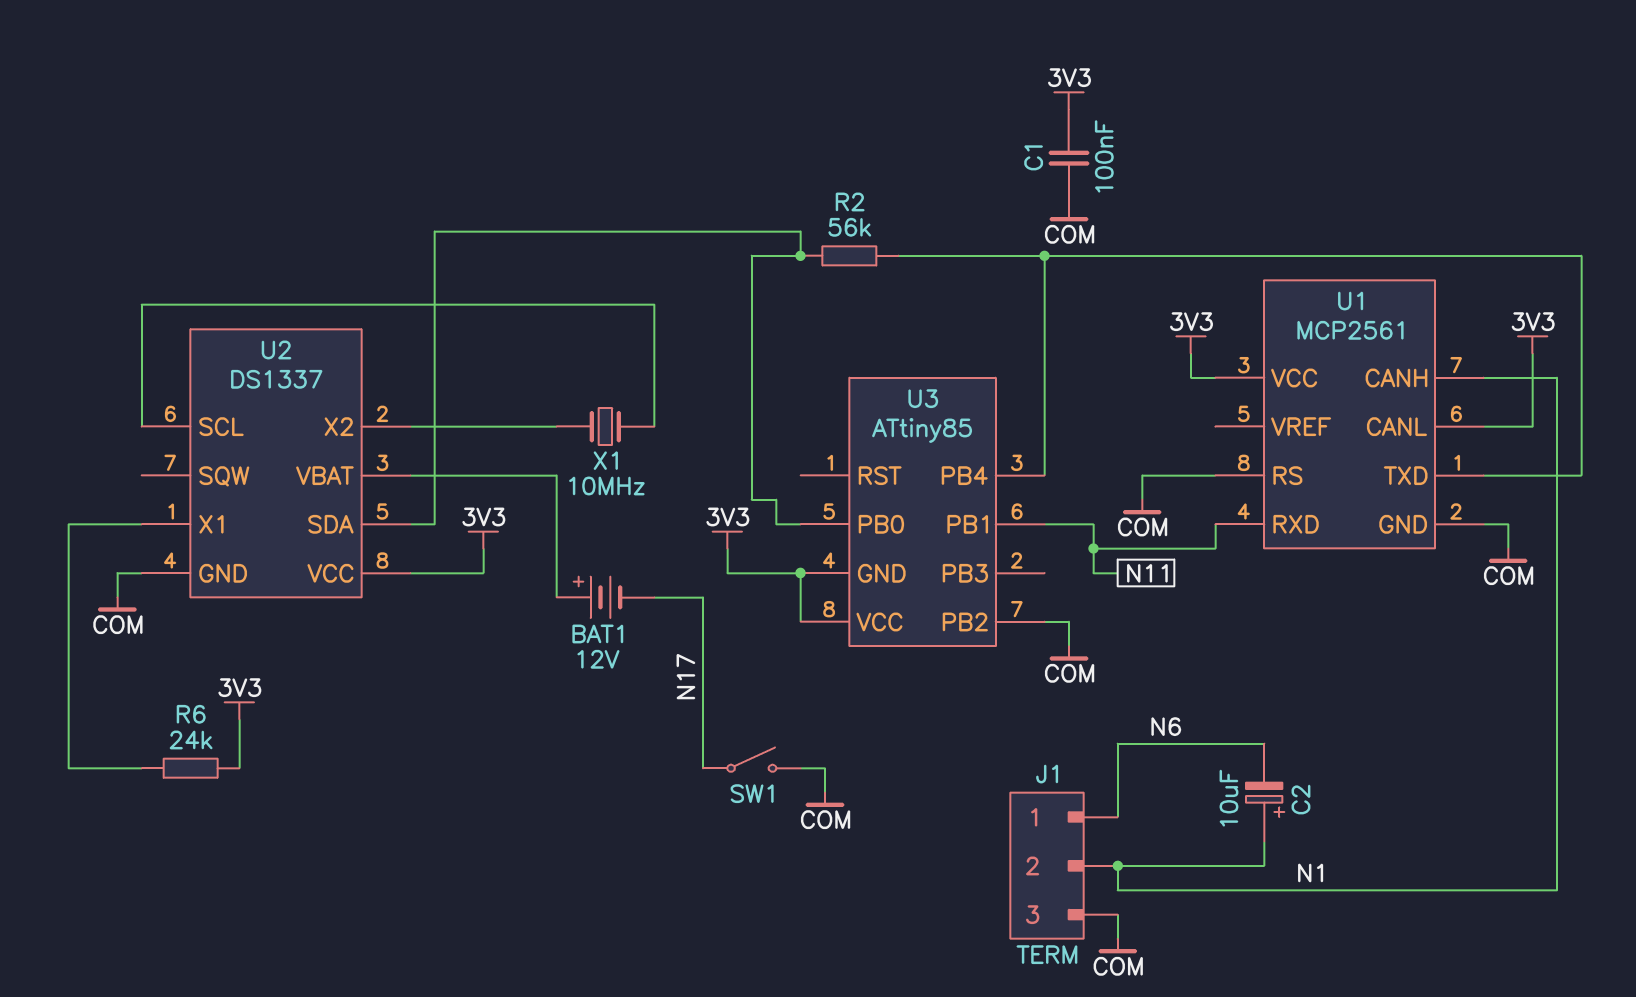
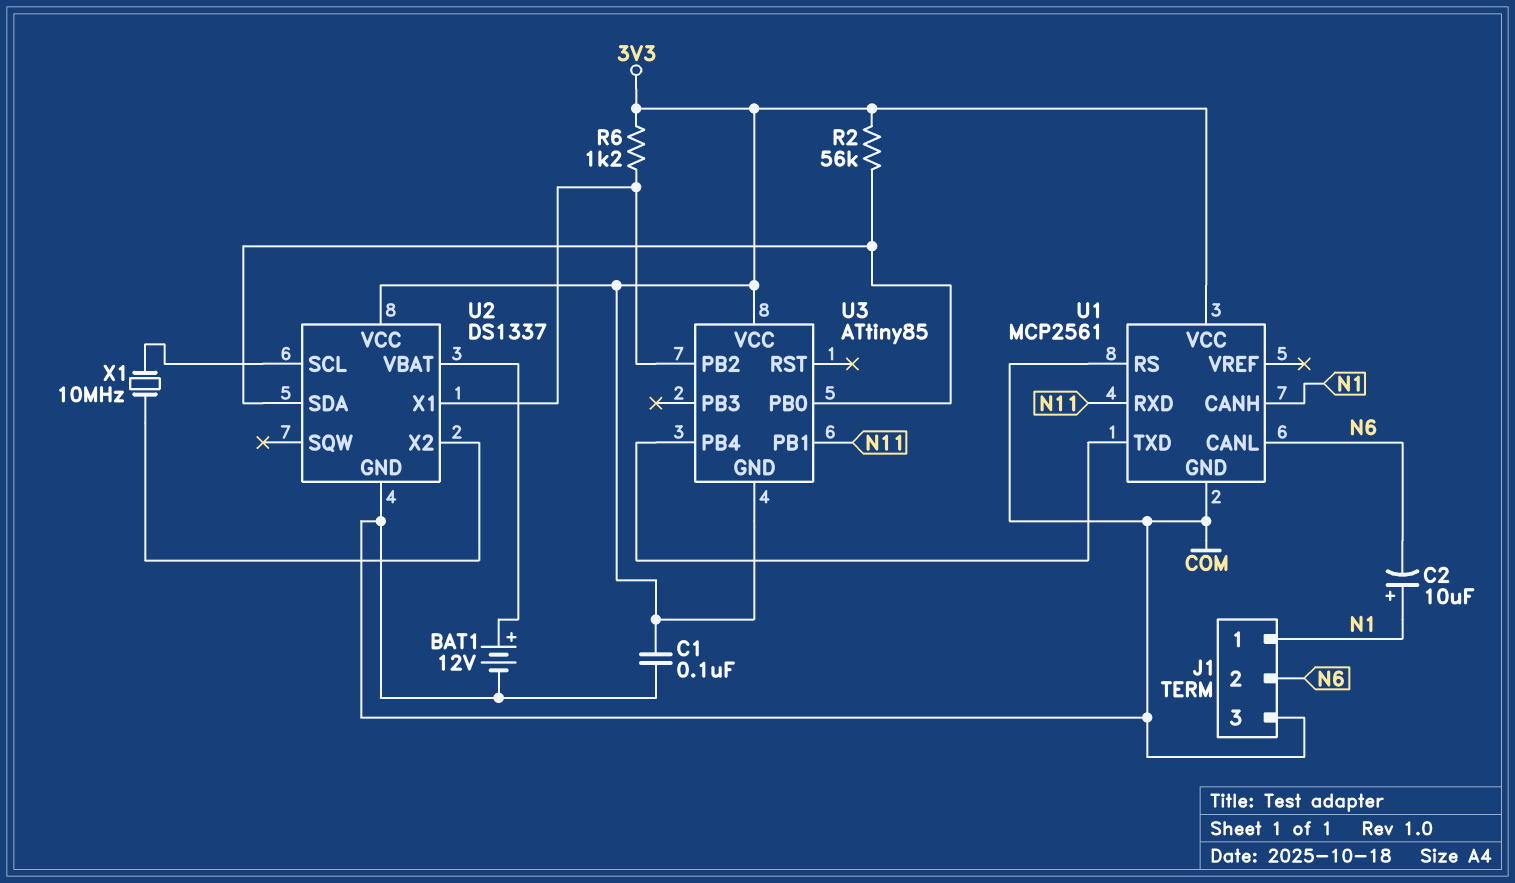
BAT1: 12V (plus U2/VBAT, minus N17) -> 12V (plus U2/VBAT, minus COM)
J1 pin 1: N6 -> N1
J1 pin 2: N1 -> N6
R2: 56k (U1/TXD, U2/SDA) -> 56k (3V3, U2/SDA)
R6: 24k (3V3, U2/X1) -> 1.2k (3V3, U2/X1)
SW1: switch (COM, N17) -> none
U1 pin CANL: 3V3 -> N6
U3 pin PB2: COM -> U2/X1

